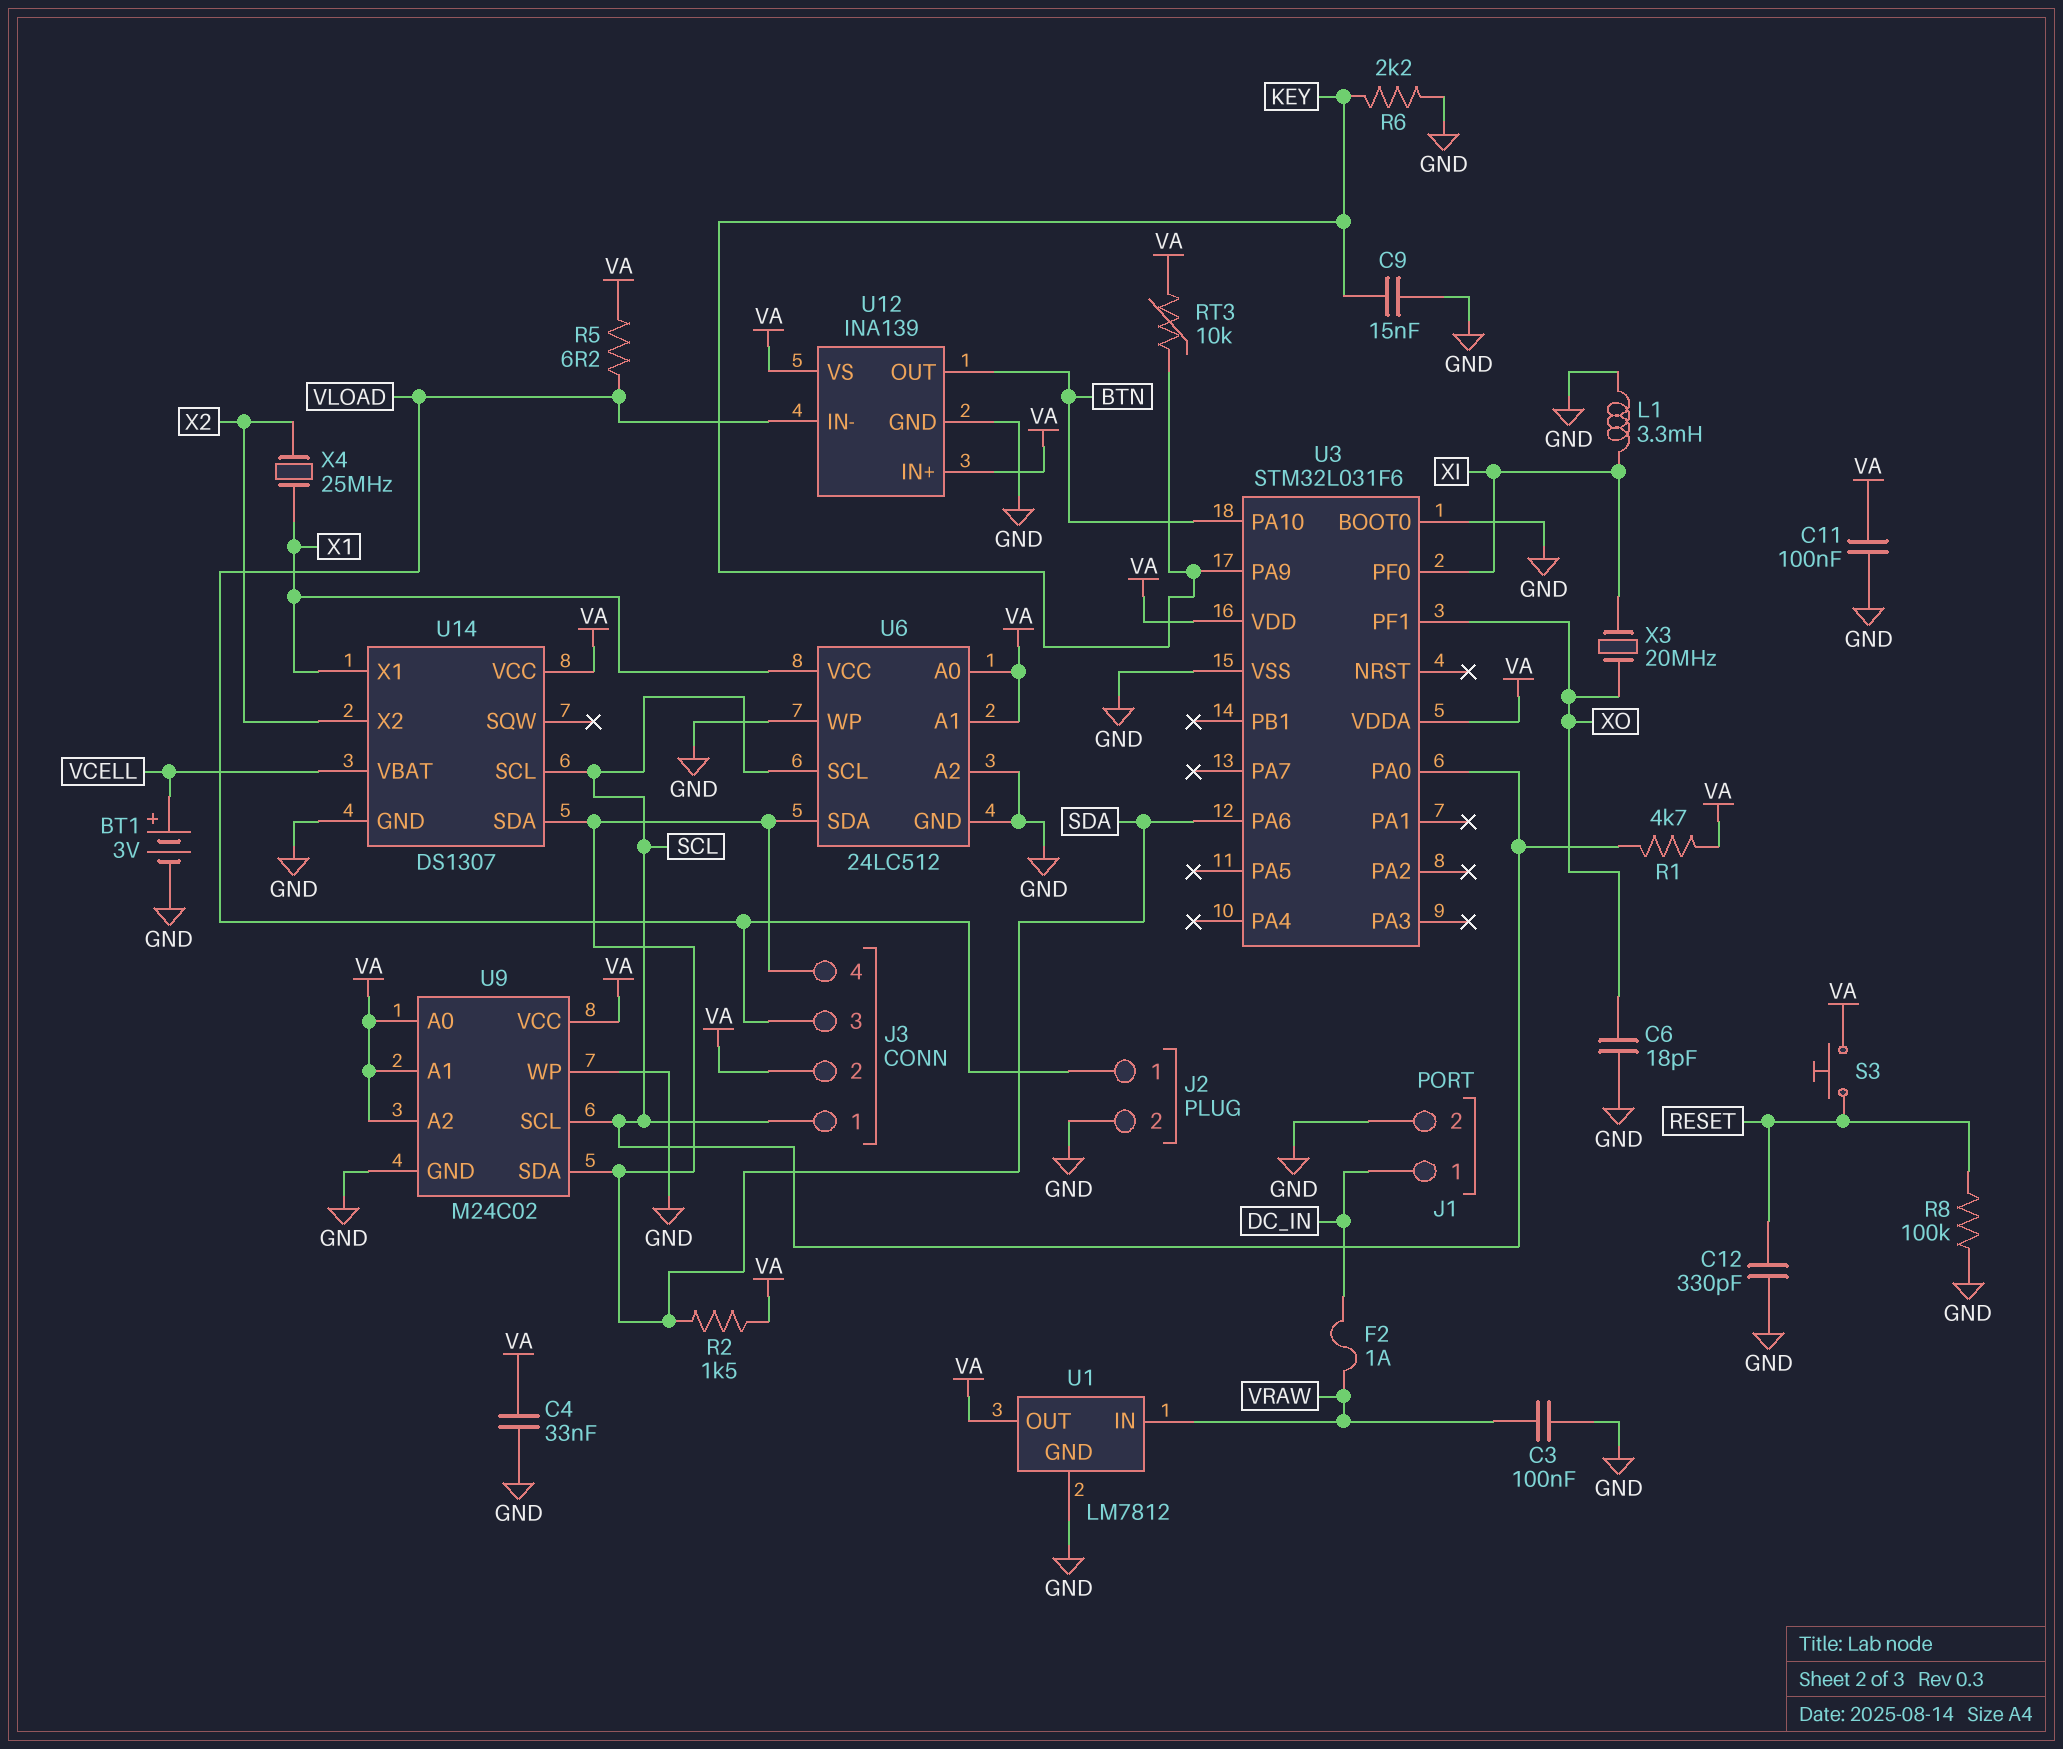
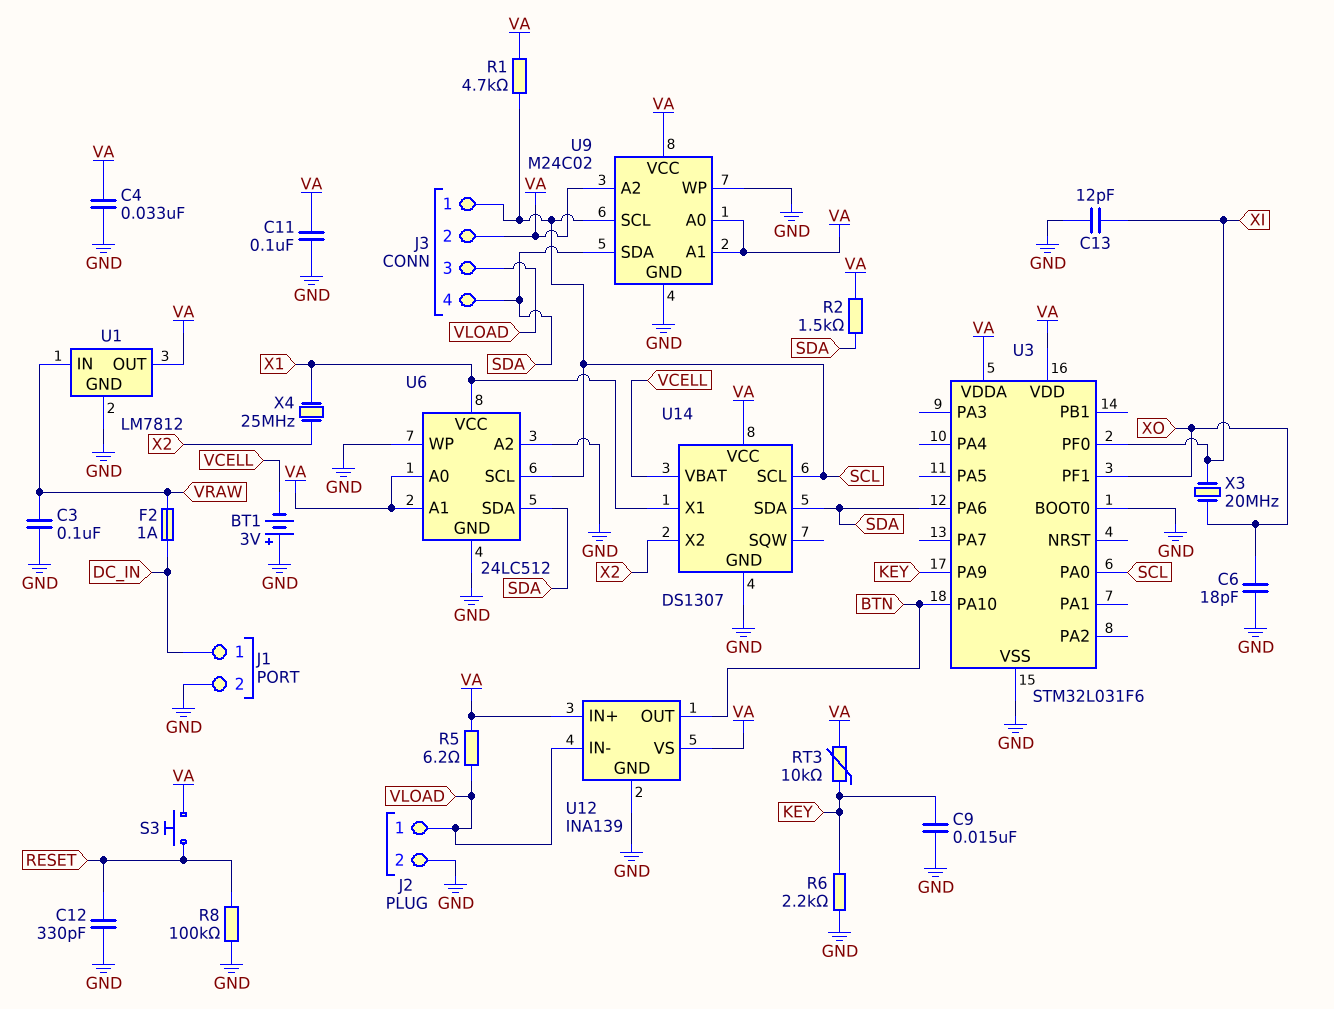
BT1: 3V (plus VCELL, minus GND) -> 3V (plus GND, minus VCELL)
C13: none -> 12pF (GND, XI)
L1: 3.3mH (GND, XI) -> none

